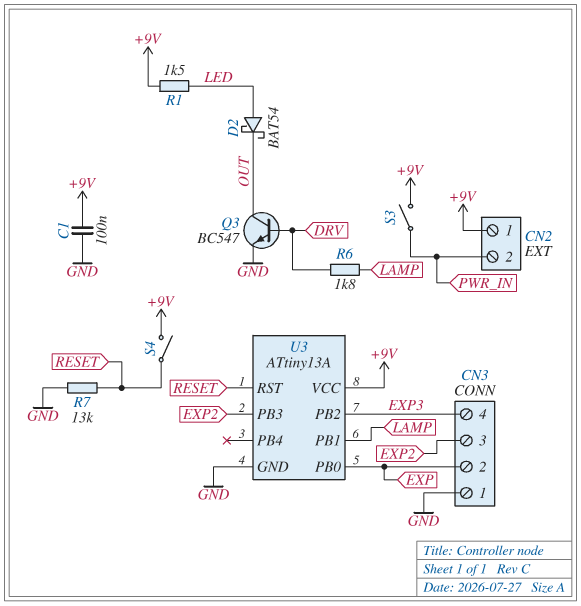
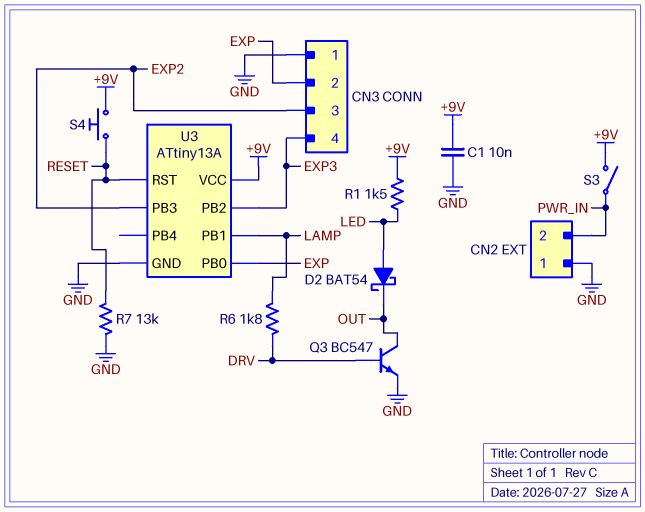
C1: 100nF (+9V, GND) -> 10nF (+9V, GND)
CN2 pin 1: +9V -> GND
S4: switch (+9V, RESET) -> button (+9V, RESET)

